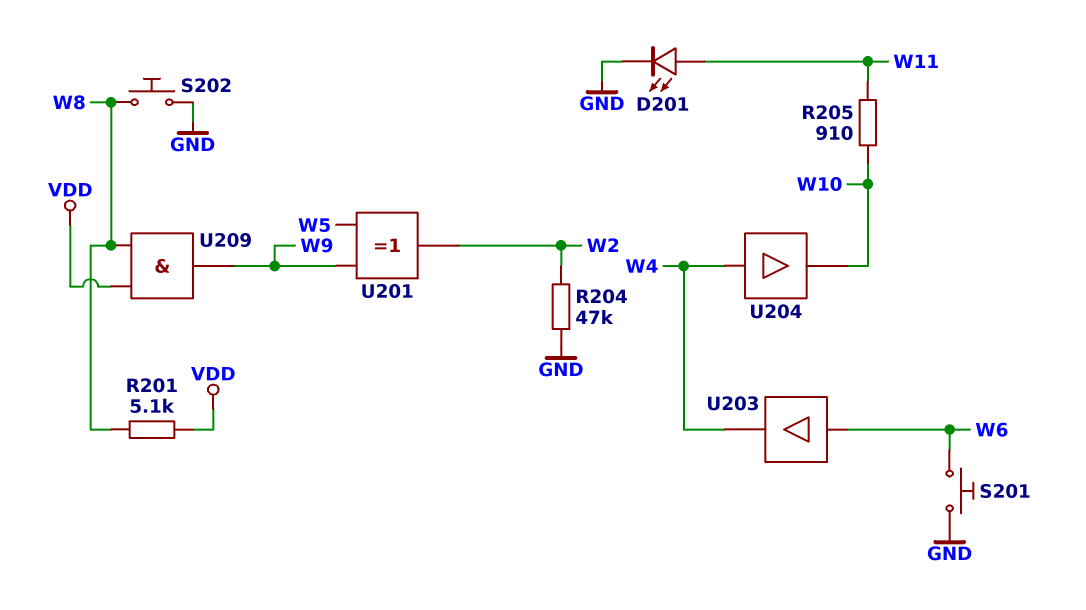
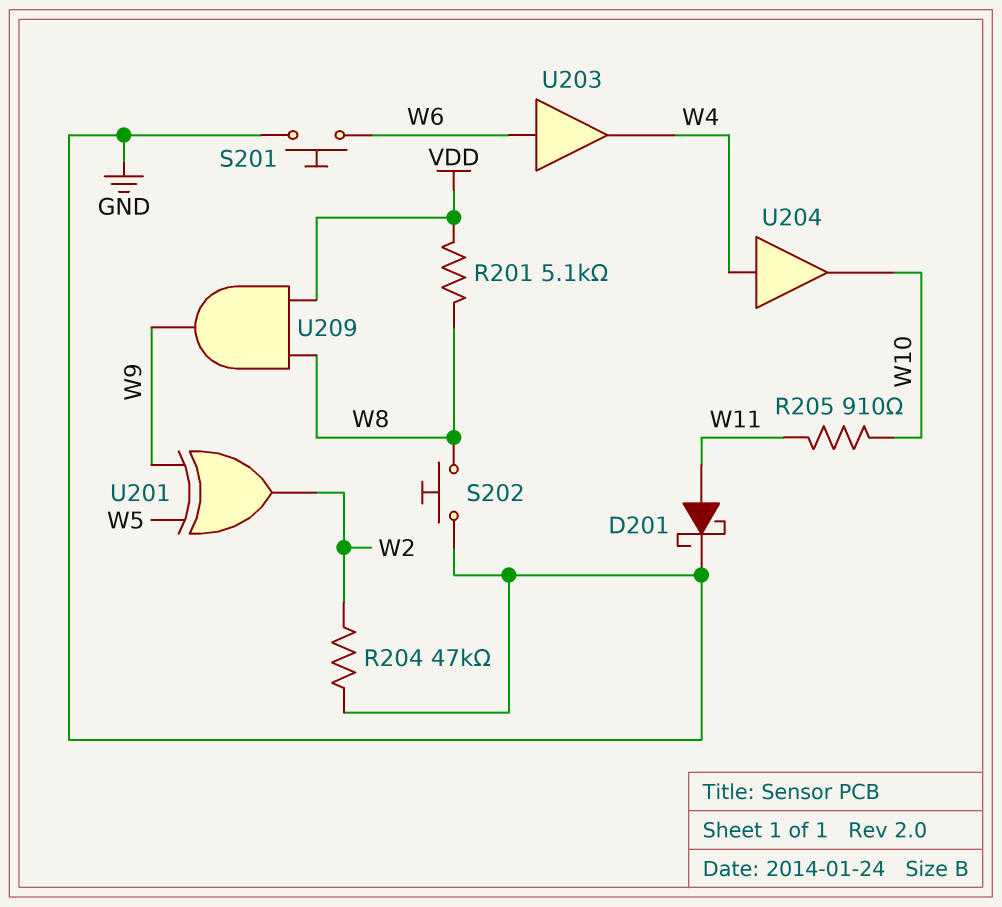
D201: LED (A W11, K GND) -> schottky (A W11, K GND)

